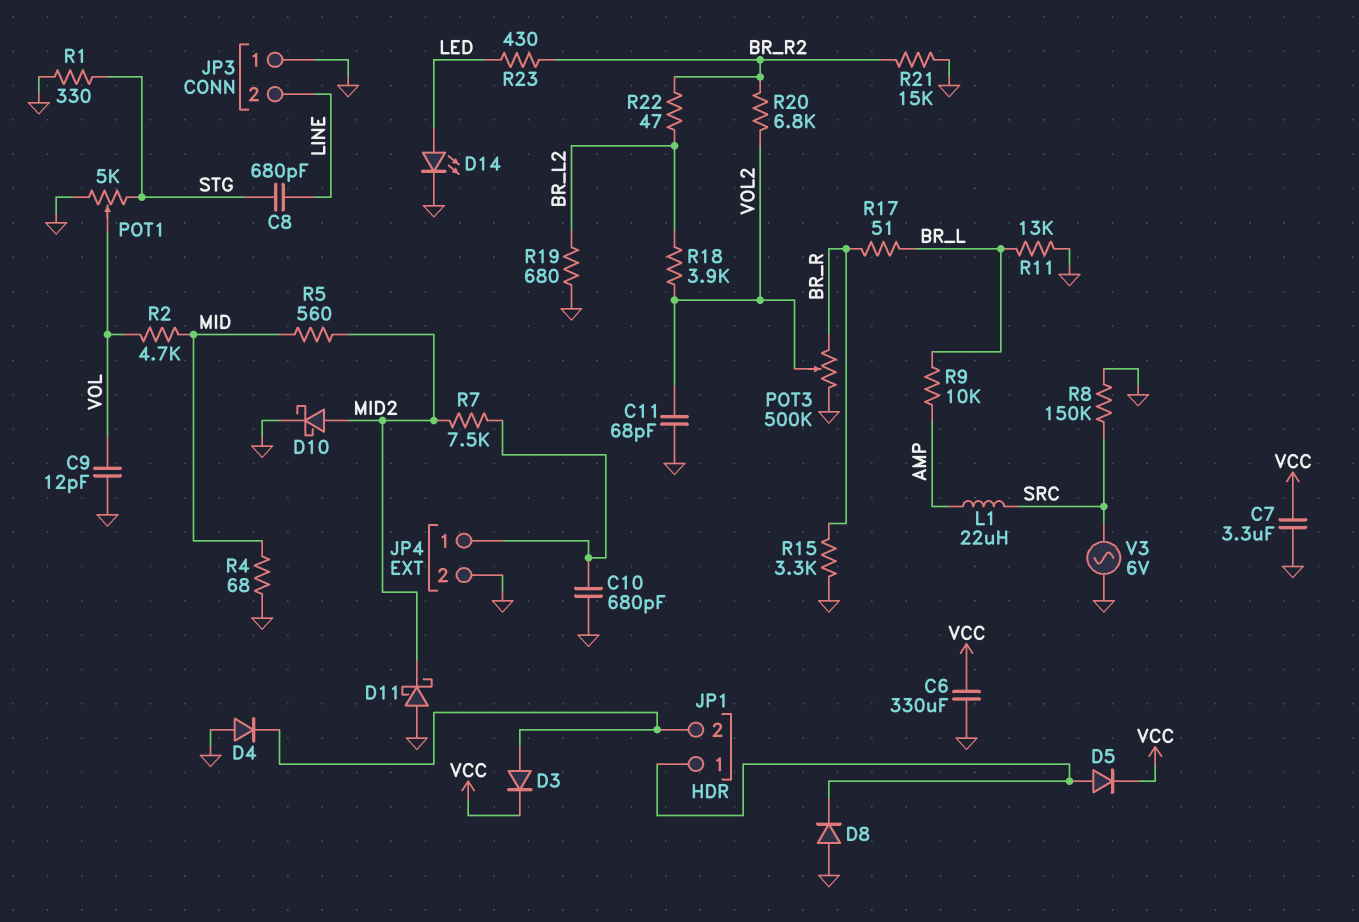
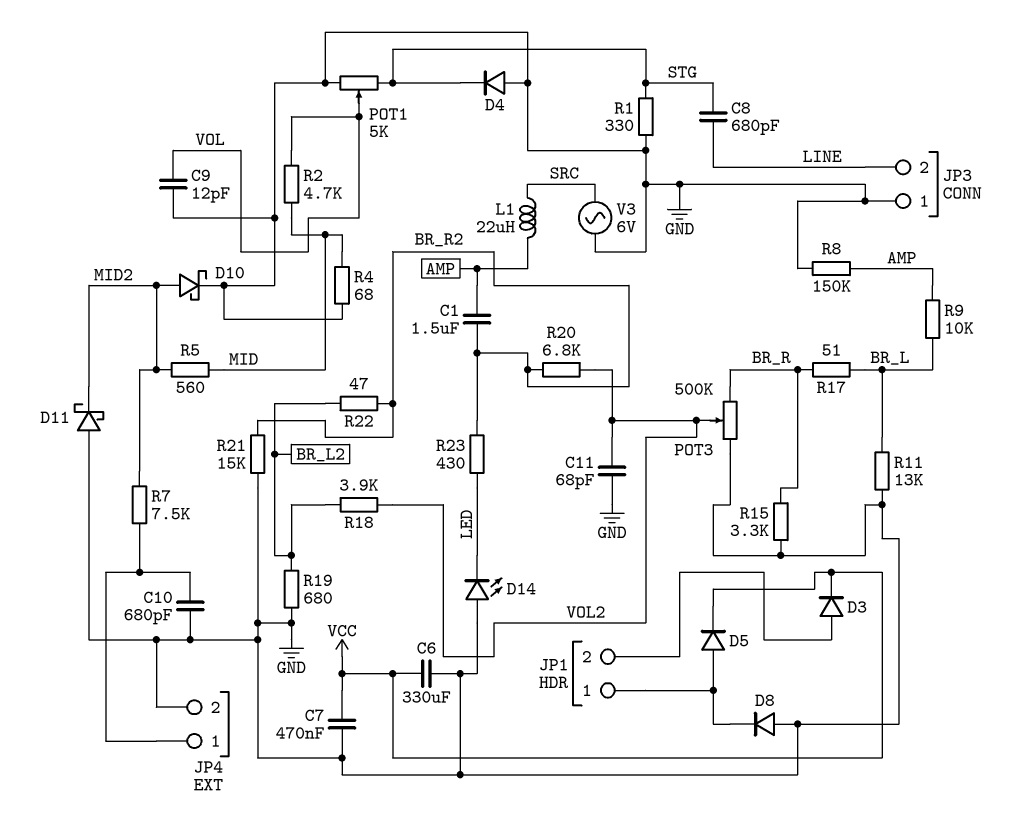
C1: none -> 1.5uF (AMP, BR_R2)
C7: 3.3uF (GND, VCC) -> 470nF (GND, VCC)
D4: diode (A GND, K JP1/2) -> diode (A GND, K STG)
D14: LED (A LED, K GND) -> LED (A GND, K LED)
R8: 150k (GND, SRC) -> 150k (AMP, GND)

